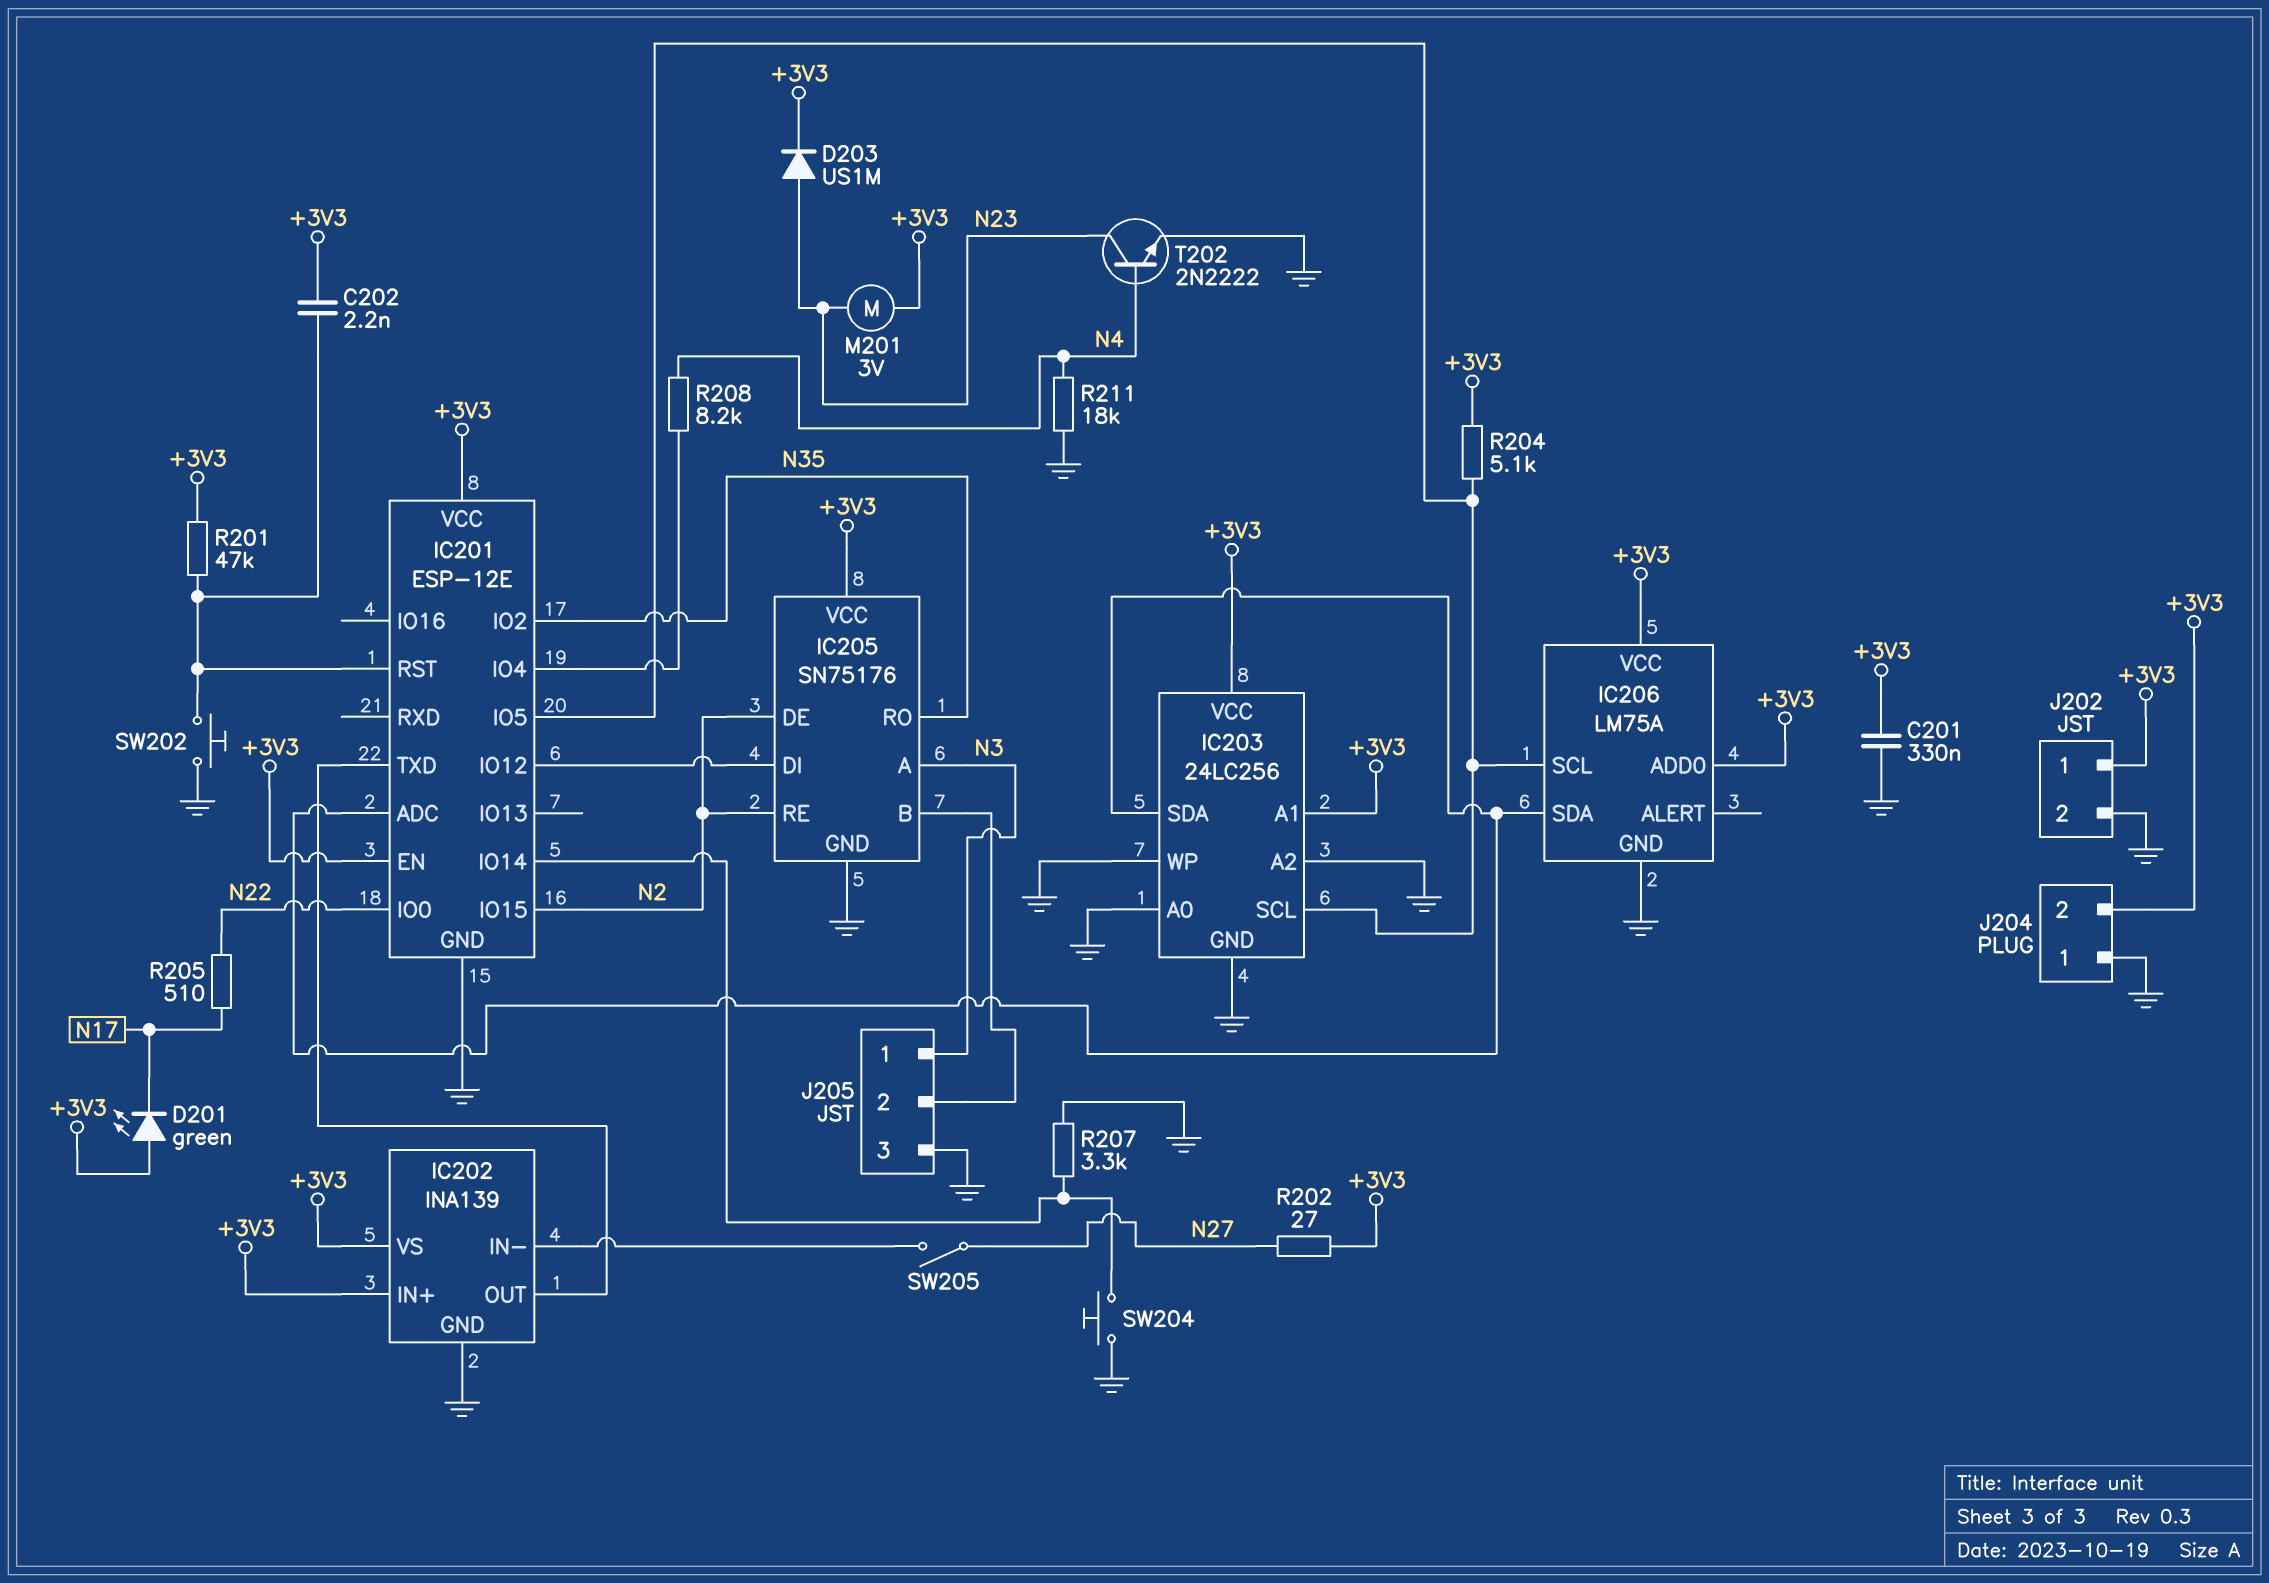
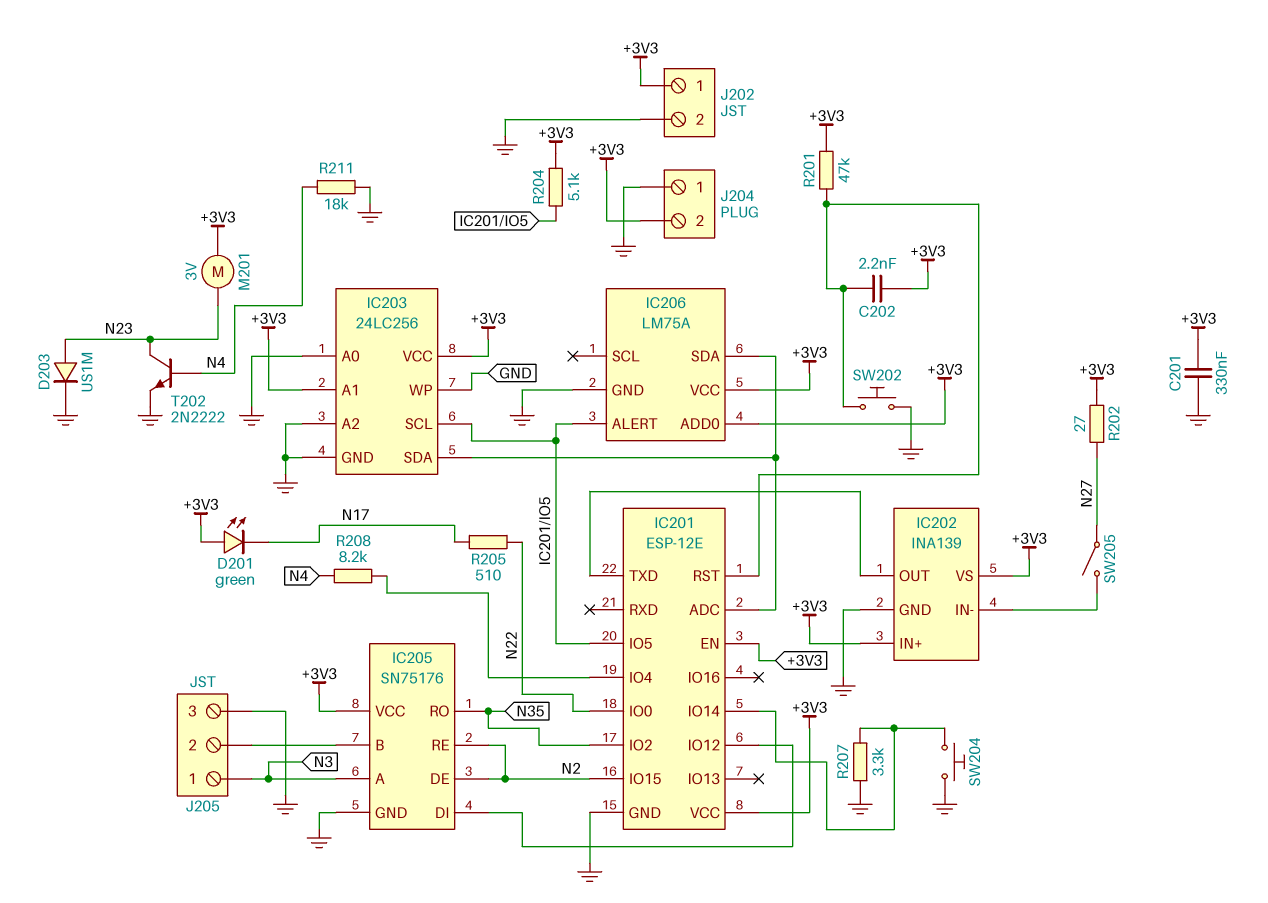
D203: diode US1M (A N23, K +3V3) -> diode US1M (A N23, K GND)
IC206 pin ALERT: none -> IC201/IO5
IC206 pin SCL: IC201/IO5 -> none

